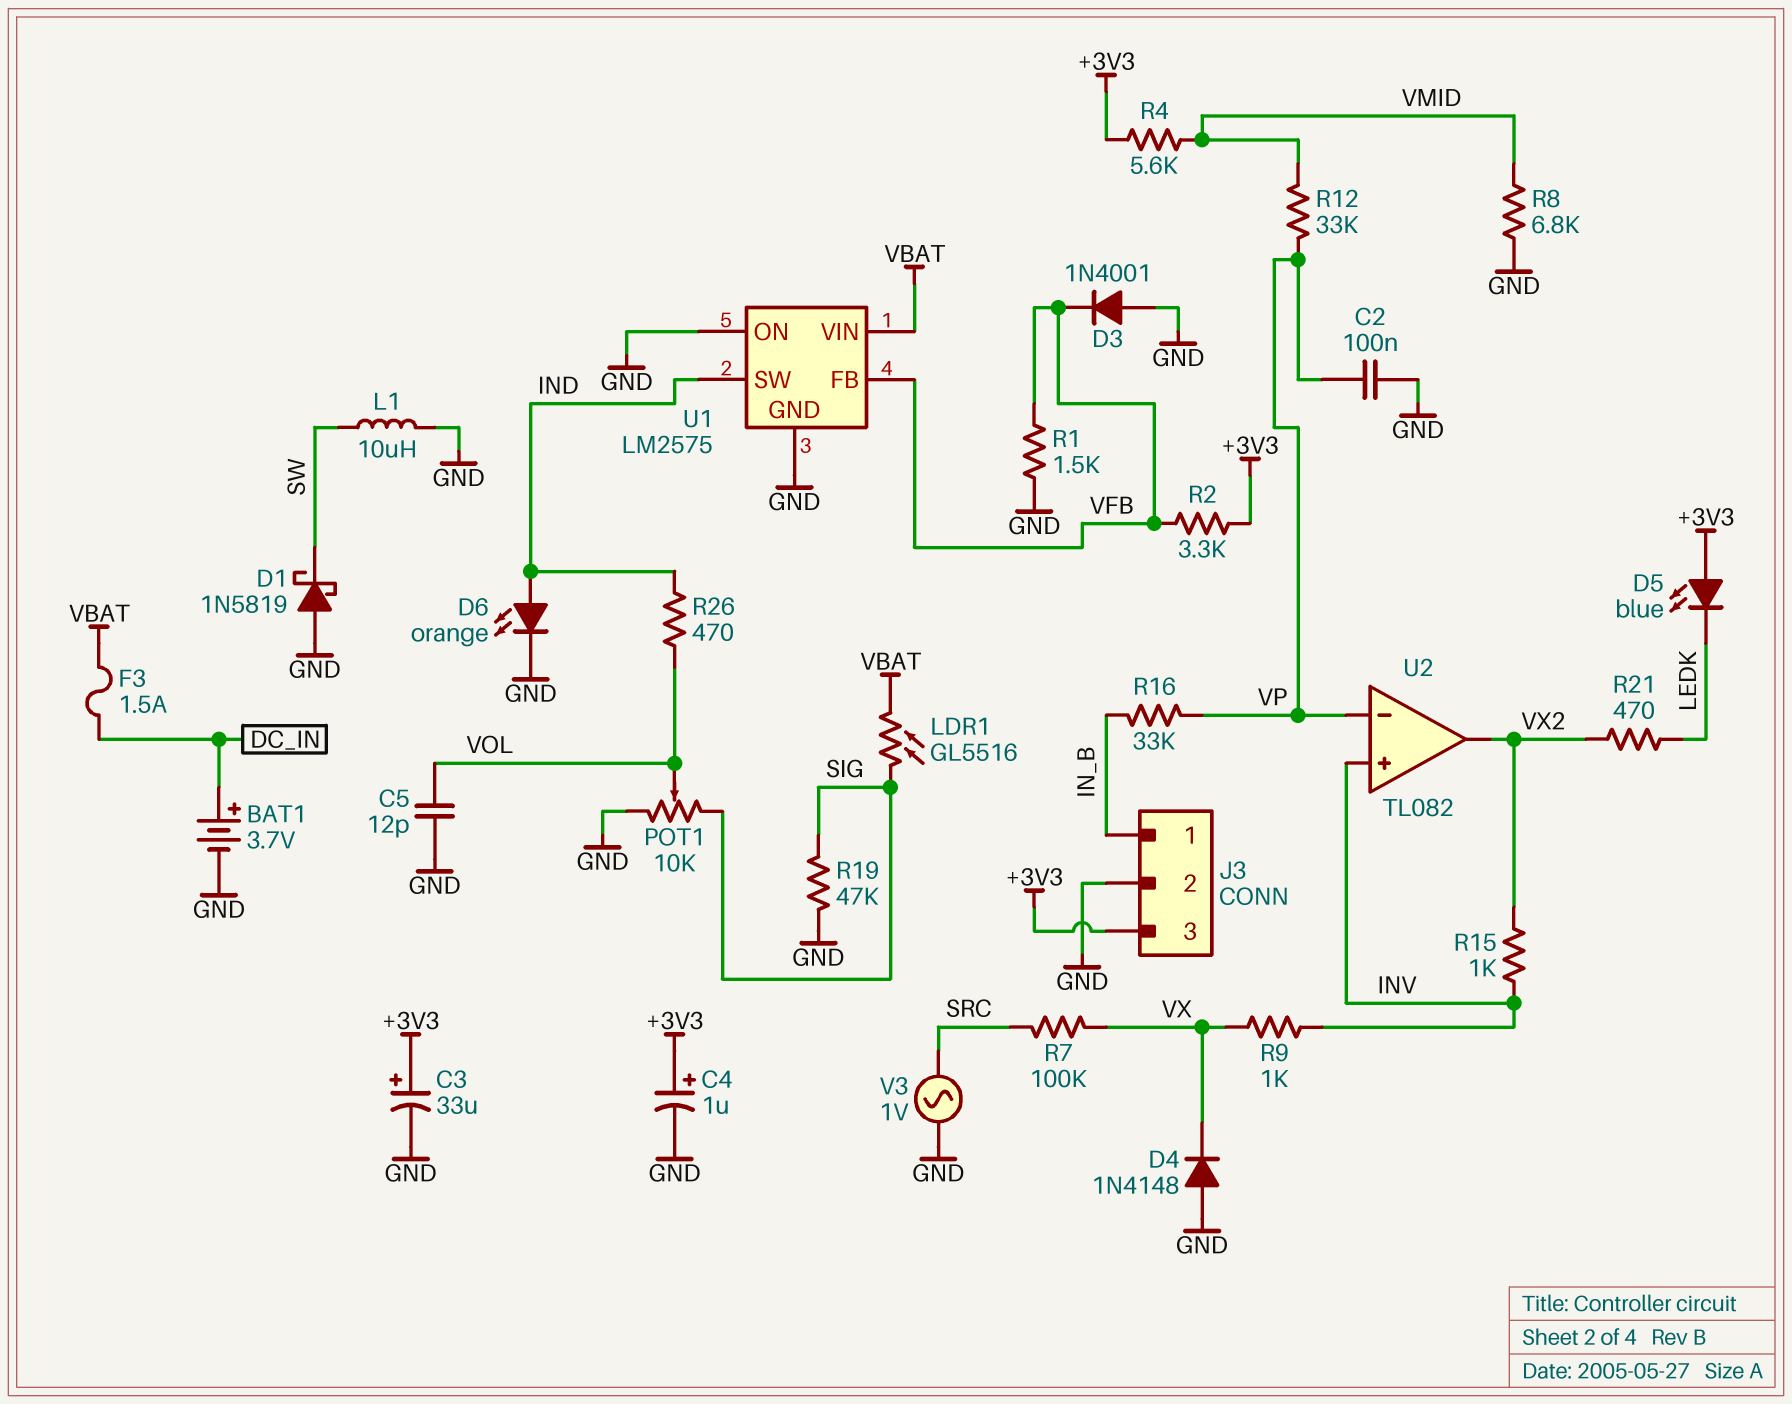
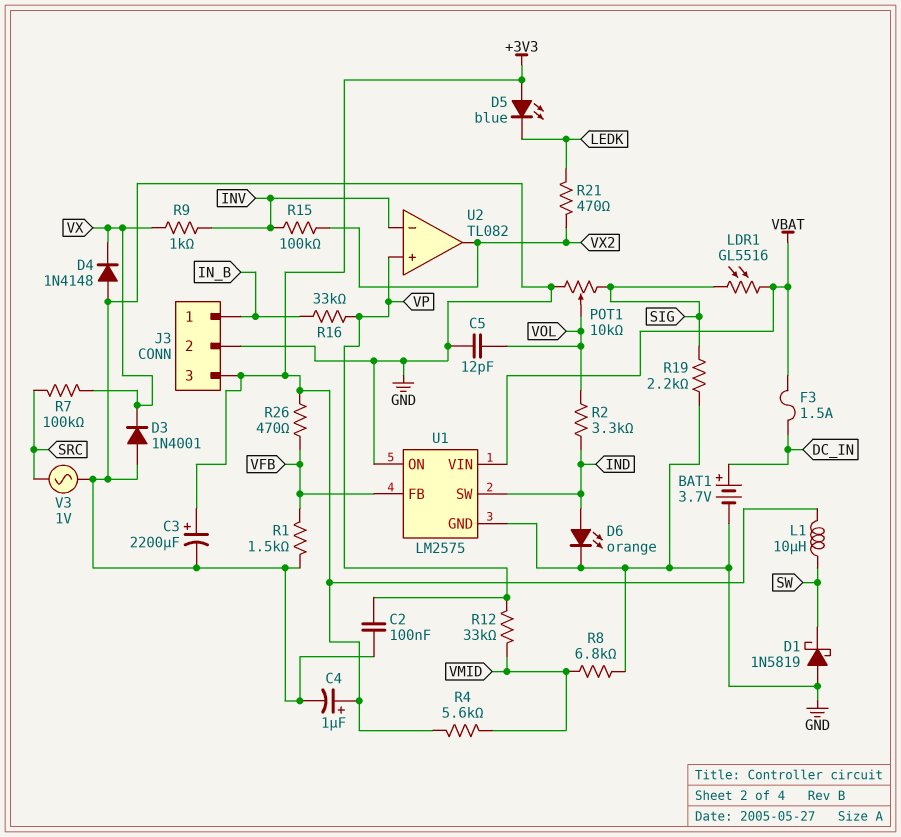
C3: 33uF (plus +3V3, minus GND) -> 2200uF (plus +3V3, minus GND)
D3: diode 1N4001 (A GND, K VFB) -> diode 1N4001 (A GND, K VX)
L1: 10uH (GND, SW) -> 10uH (+3V3, SW)
R2: 3.3k (+3V3, VFB) -> 3.3k (IND, VOL)
R15: 1k (INV, VX2) -> 100k (INV, VX2)
R19: 47k (GND, SIG) -> 2.2k (GND, SIG)
R26: 470 (IND, VOL) -> 470 (+3V3, VFB)
U2 pin in+: INV -> VP
U2 pin in-: VP -> INV

